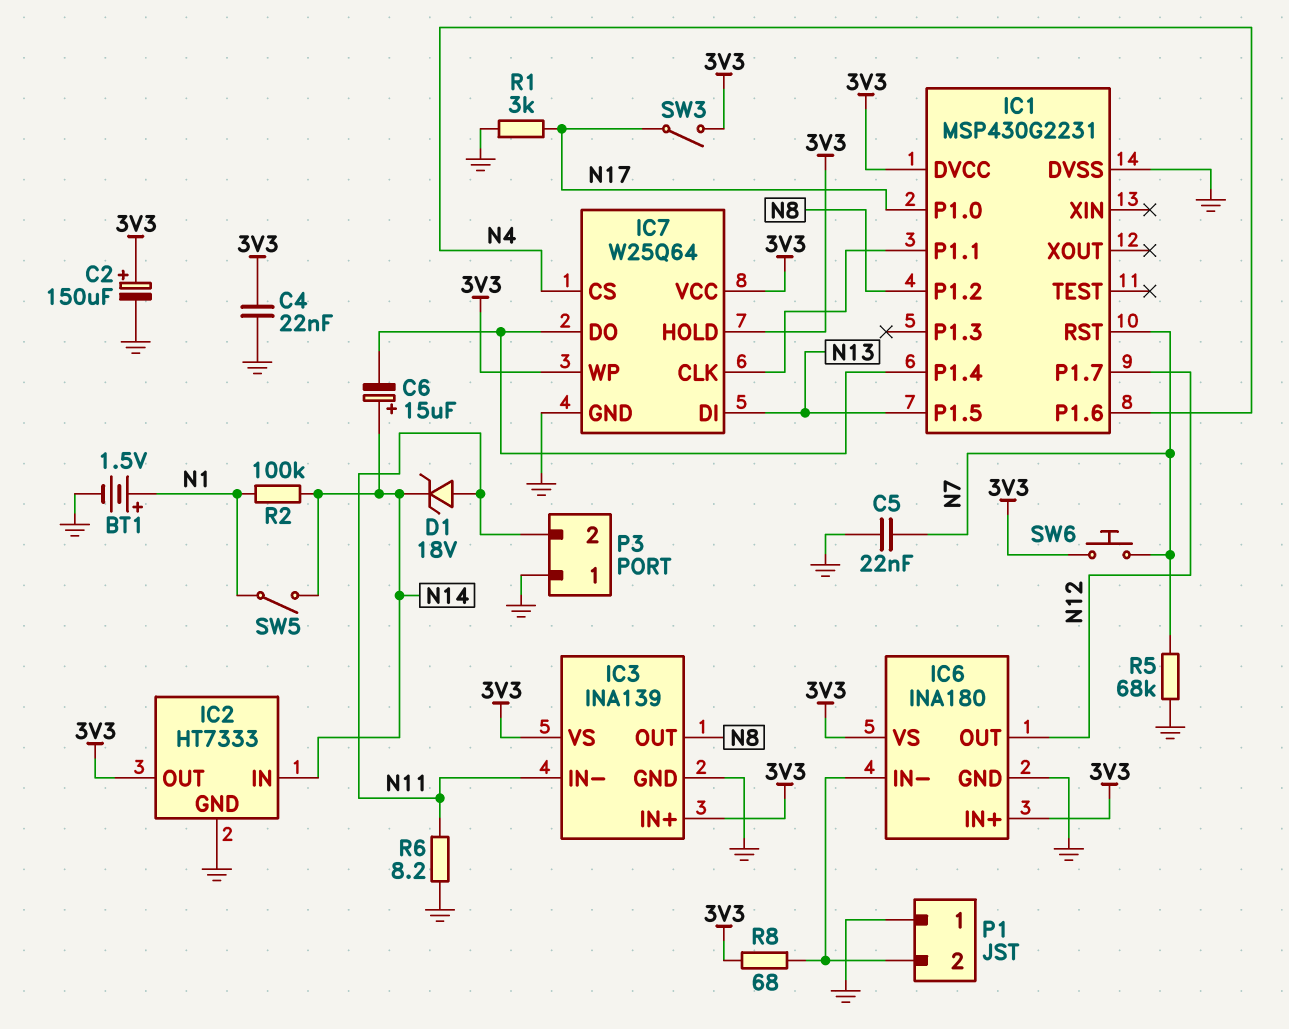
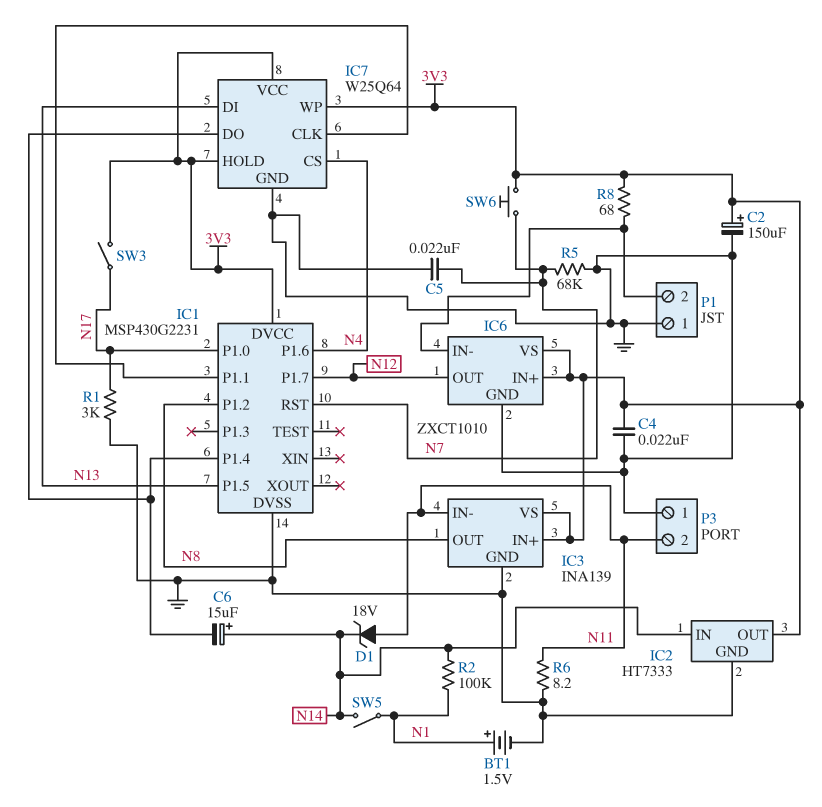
IC6: INA180 -> ZXCT1010

